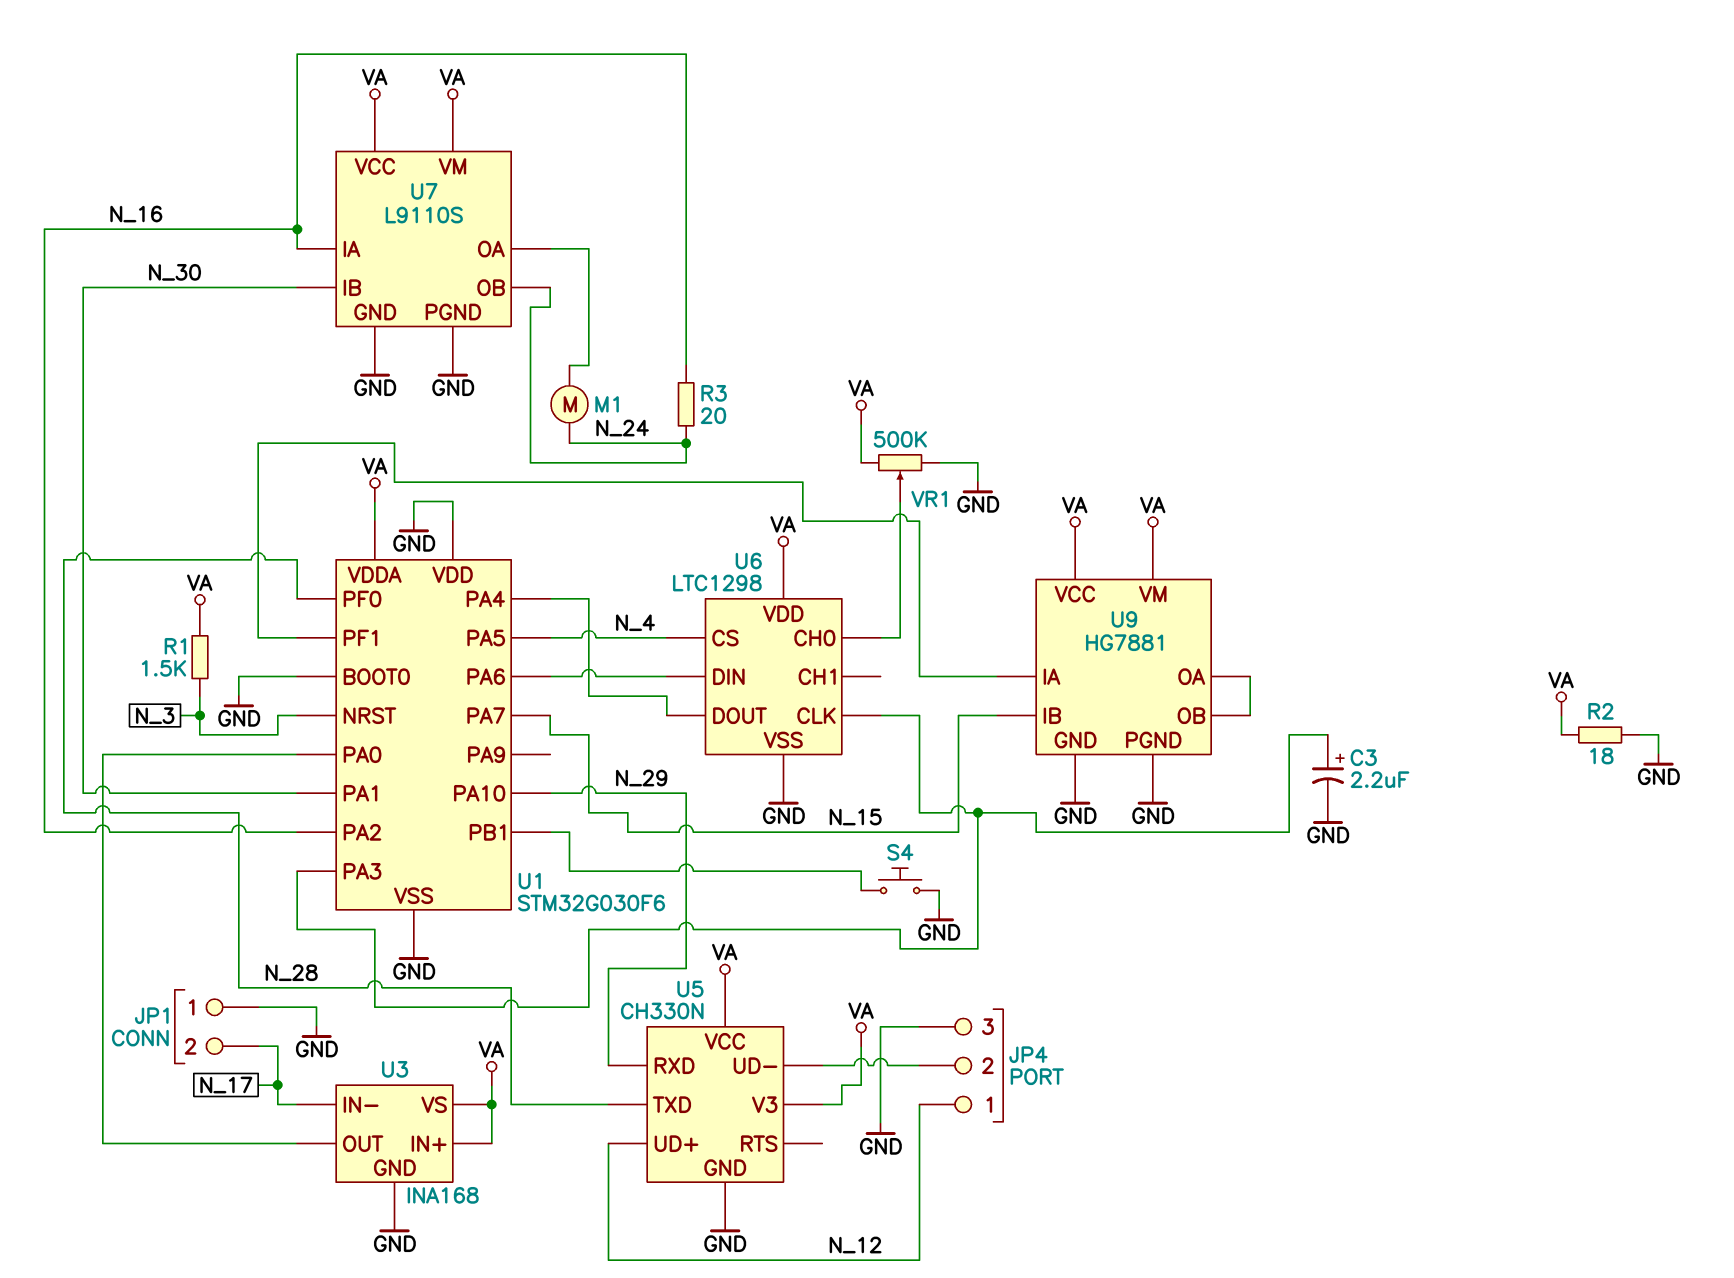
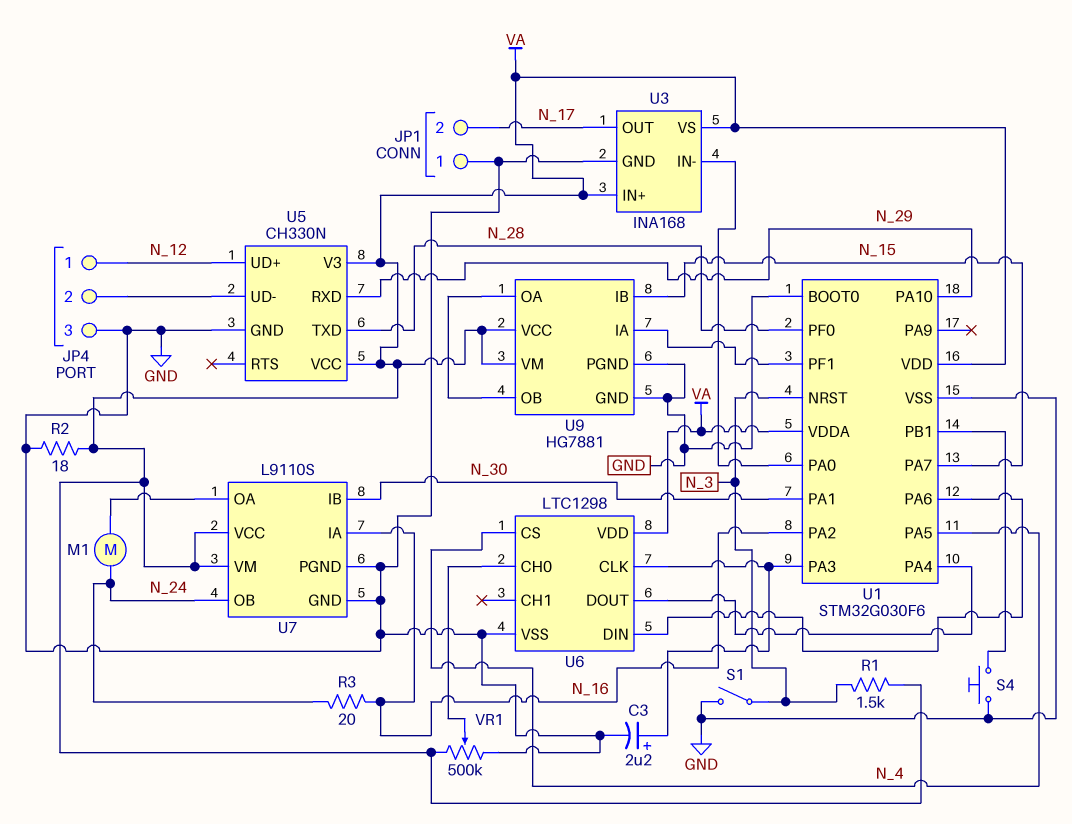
S1: none -> switch (GND, N_3)
U1 pin VDD: GND -> VA
U3 pin IN-: N_17 -> U1/PA0
U3 pin OUT: U1/PA0 -> N_17

